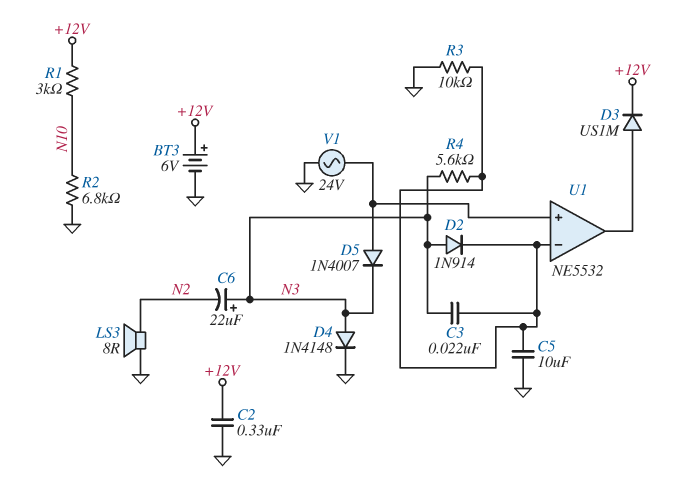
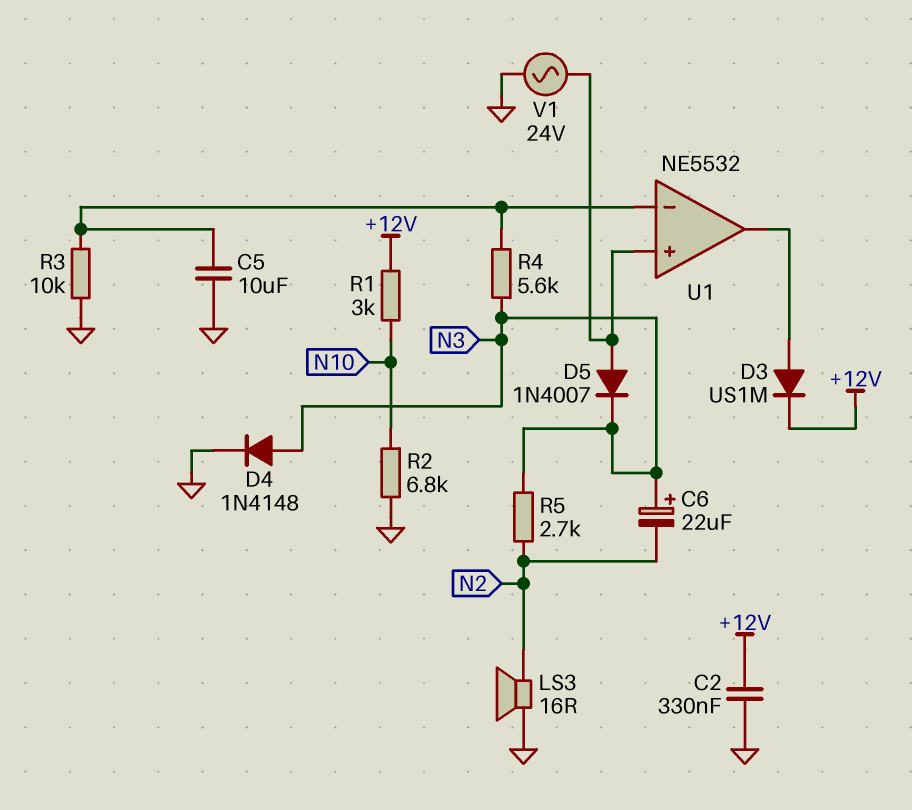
BT3: 6V (plus +12V, minus GND) -> none
C3: 22nF (N3, U1/in-) -> none
D2: diode 1N914 (A N3, K U1/in-) -> none
LS3: speaker 8R (GND, N2) -> speaker 16R (GND, N2)
R5: none -> 2.7k (N2, N3)

